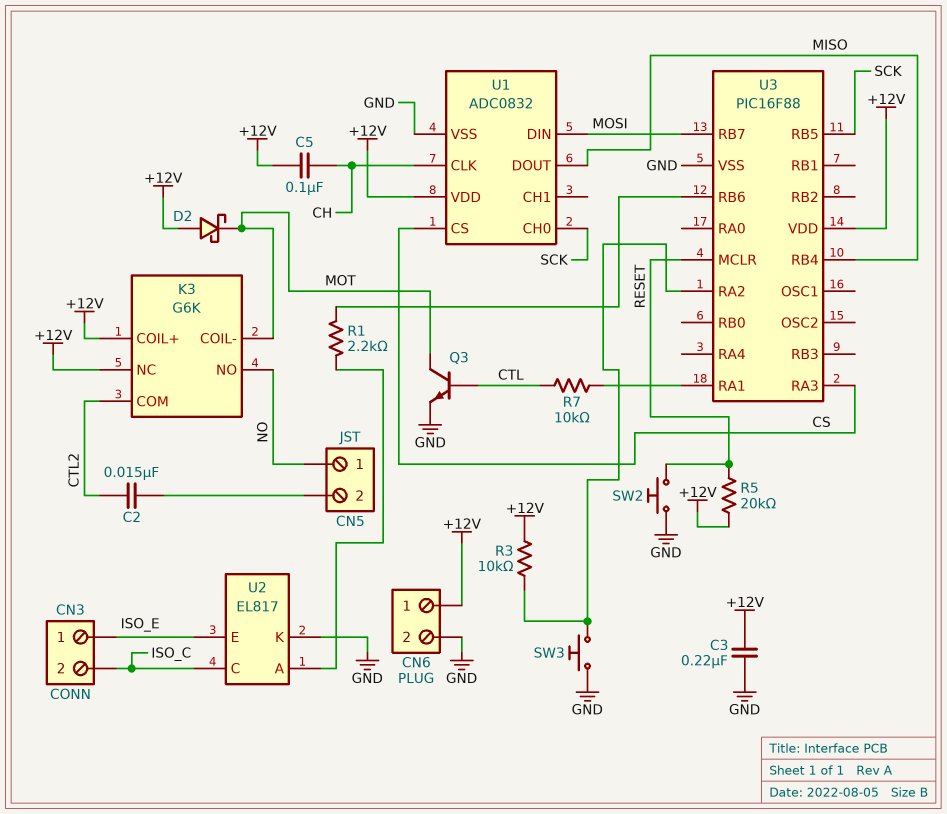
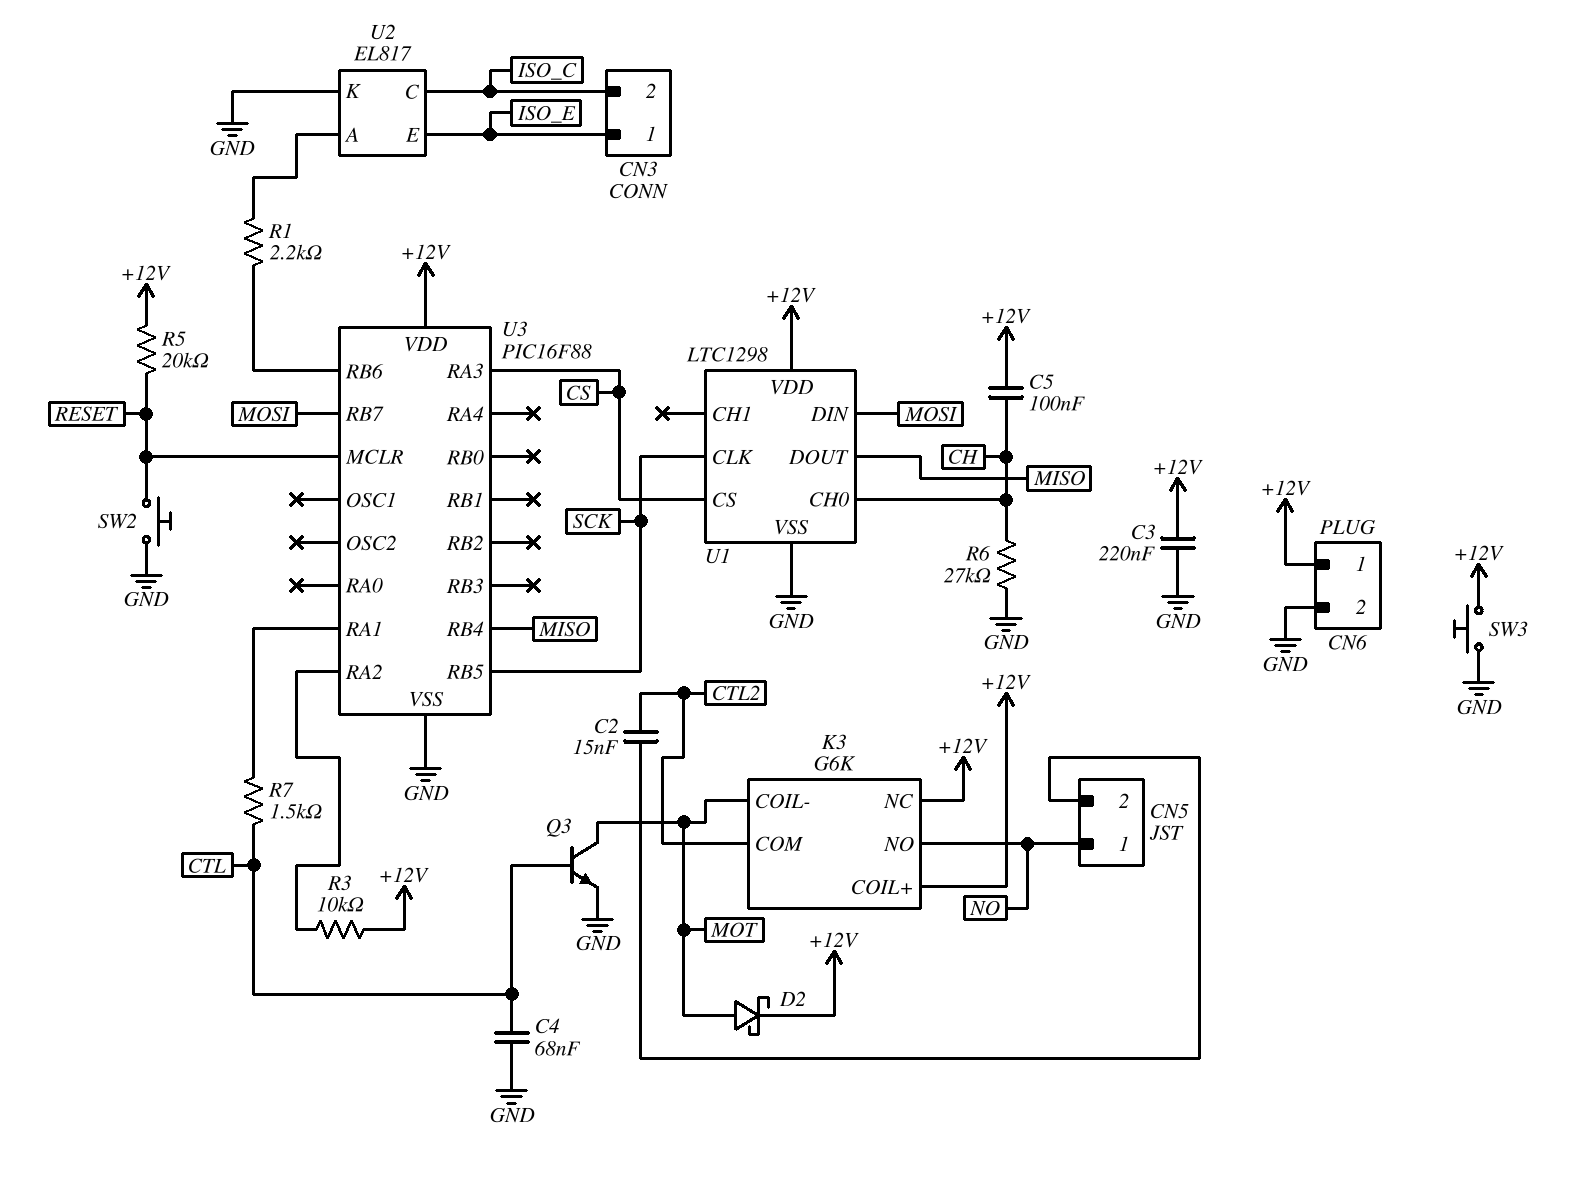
C4: none -> 68nF (CTL, GND)
D2: schottky (A +12V, K MOT) -> schottky (A MOT, K +12V)
R6: none -> 27k (CH, GND)
R7: 10k (CTL, U3/RA1) -> 1.5k (CTL, U3/RA1)
SW3: button (GND, U3/RA2) -> button (+12V, GND)
U1: ADC0832 -> LTC1298
U1 pin CH0: SCK -> CH
U1 pin CLK: CH -> SCK

